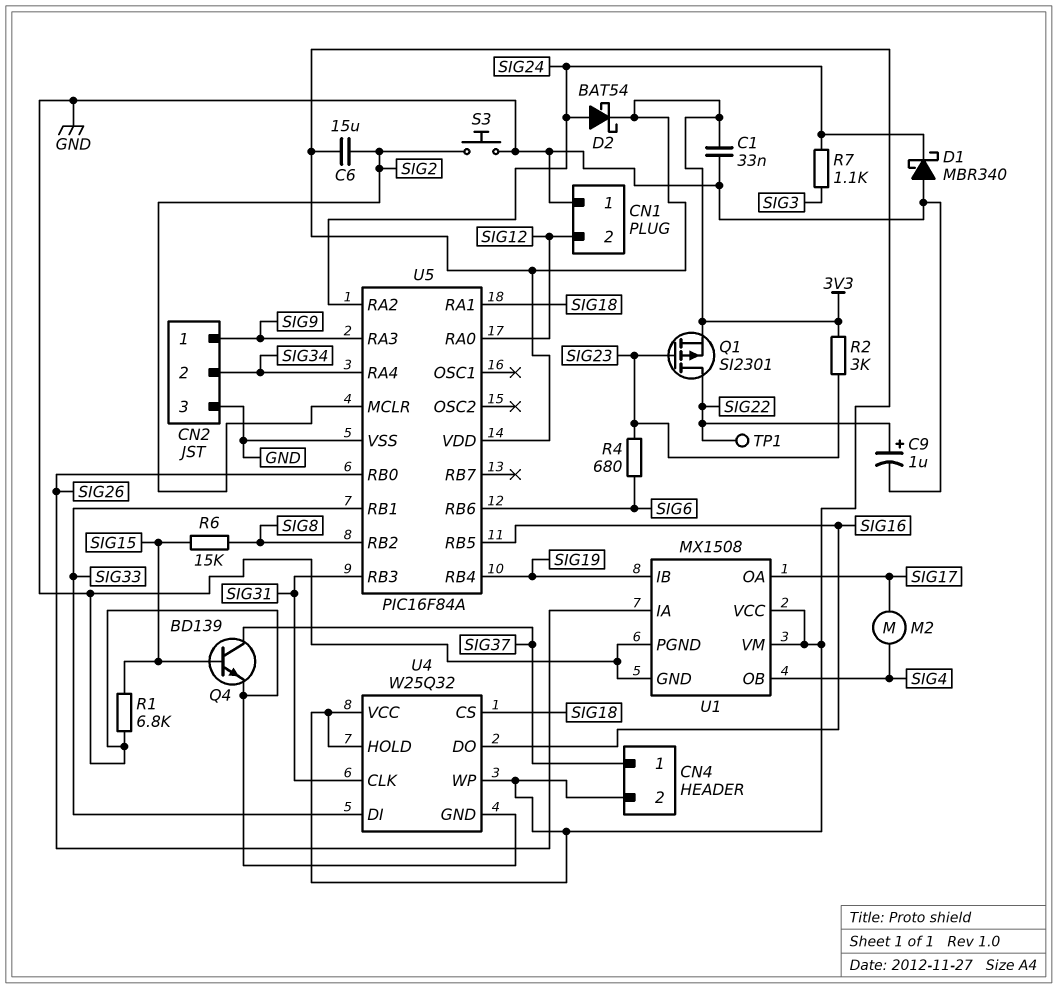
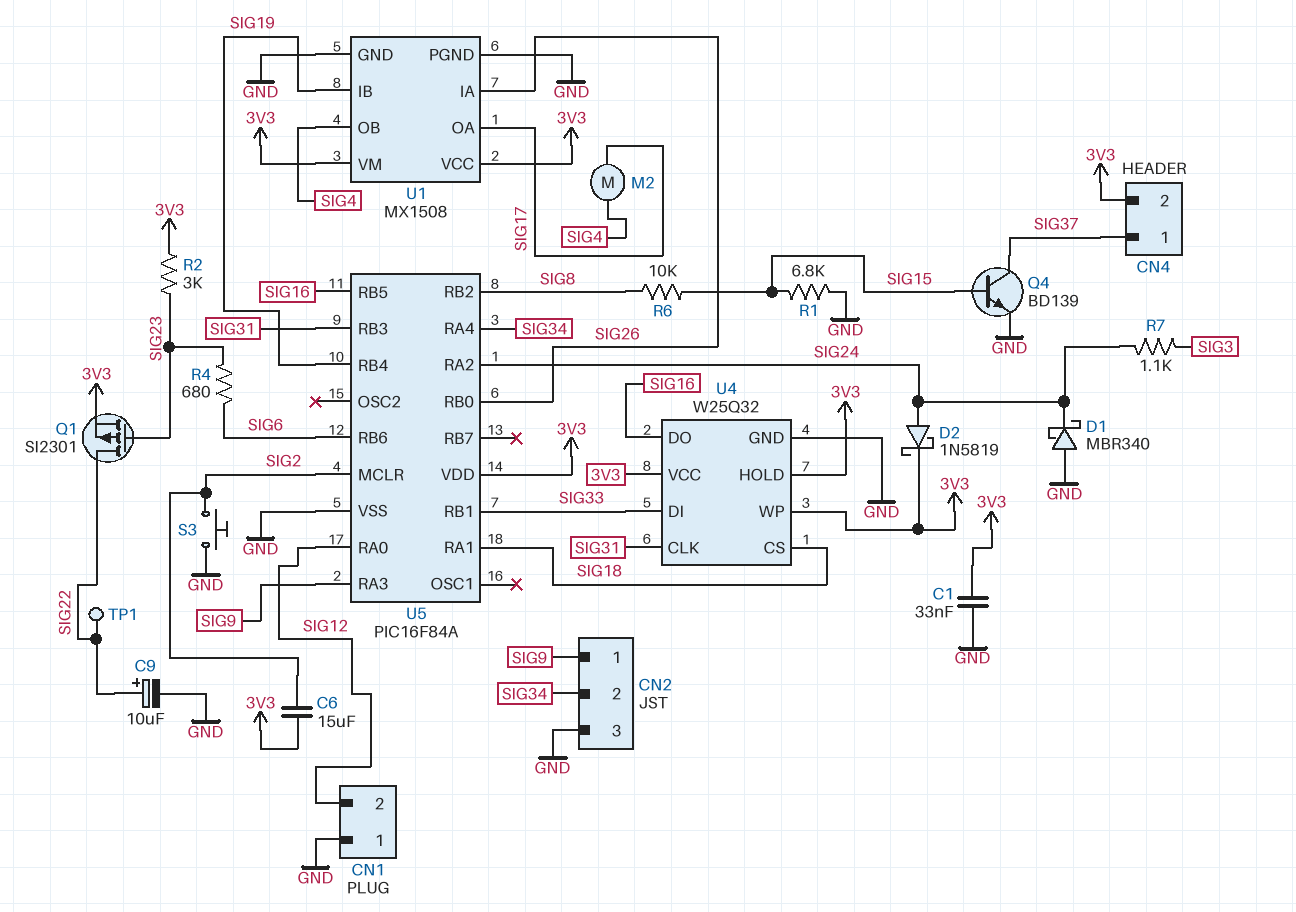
C9: 1uF (plus SIG22, minus GND) -> 10uF (plus SIG22, minus GND)
D2: schottky BAT54 (A SIG24, K 3V3) -> schottky 1N5819 (A SIG24, K 3V3)
R6: 15k (SIG8, SIG15) -> 10k (SIG8, SIG15)

